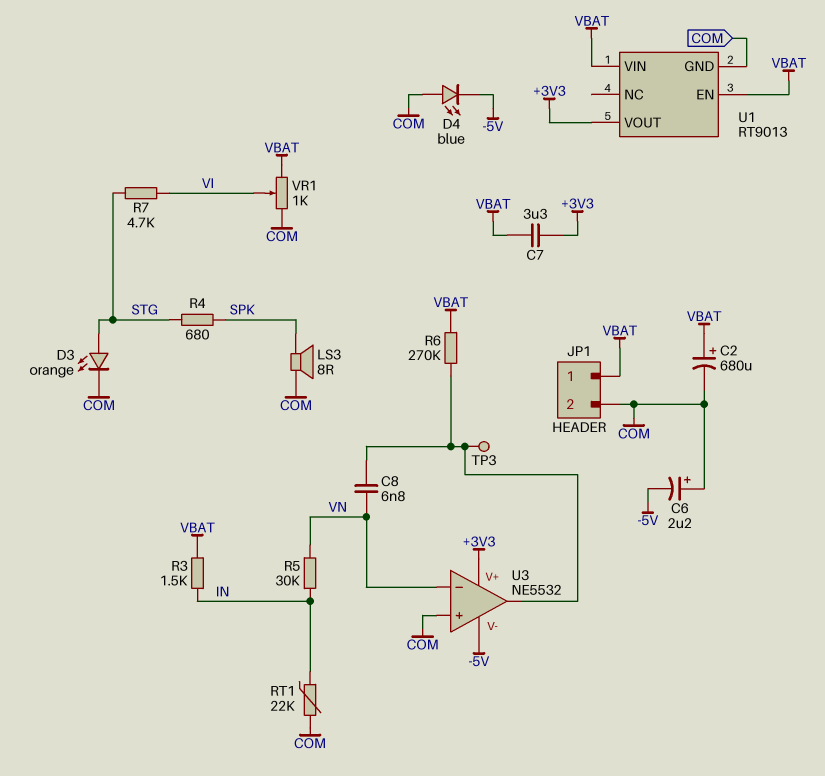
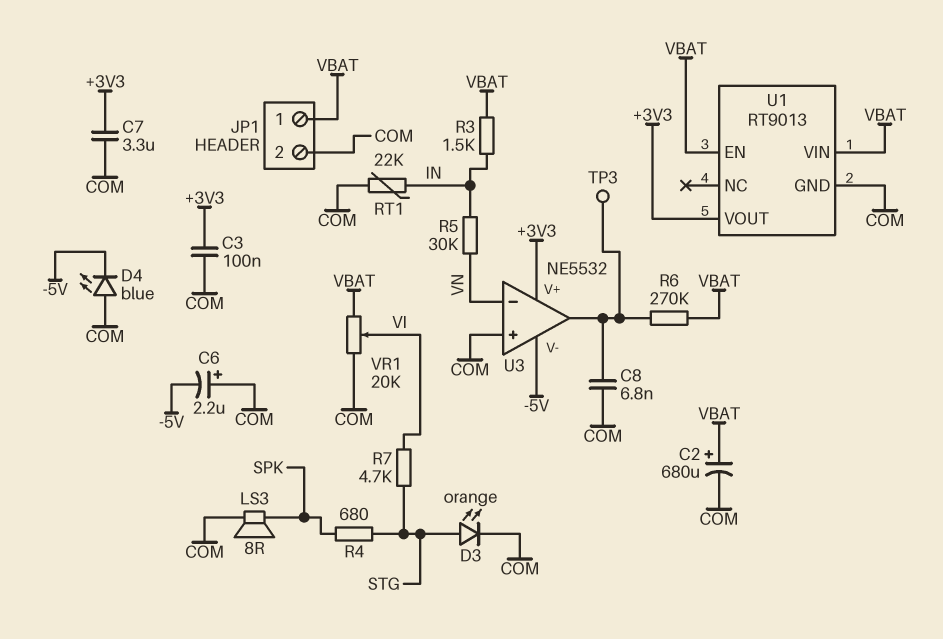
C3: none -> 100nF (+3V3, COM)
C7: 3.3uF (+3V3, VBAT) -> 3.3uF (+3V3, COM)
C8: 6.8nF (U3/out, VN) -> 6.8nF (COM, U3/out)
VR1: 1k (COM, VBAT, wiper VI) -> 20k (COM, VBAT, wiper VI)

